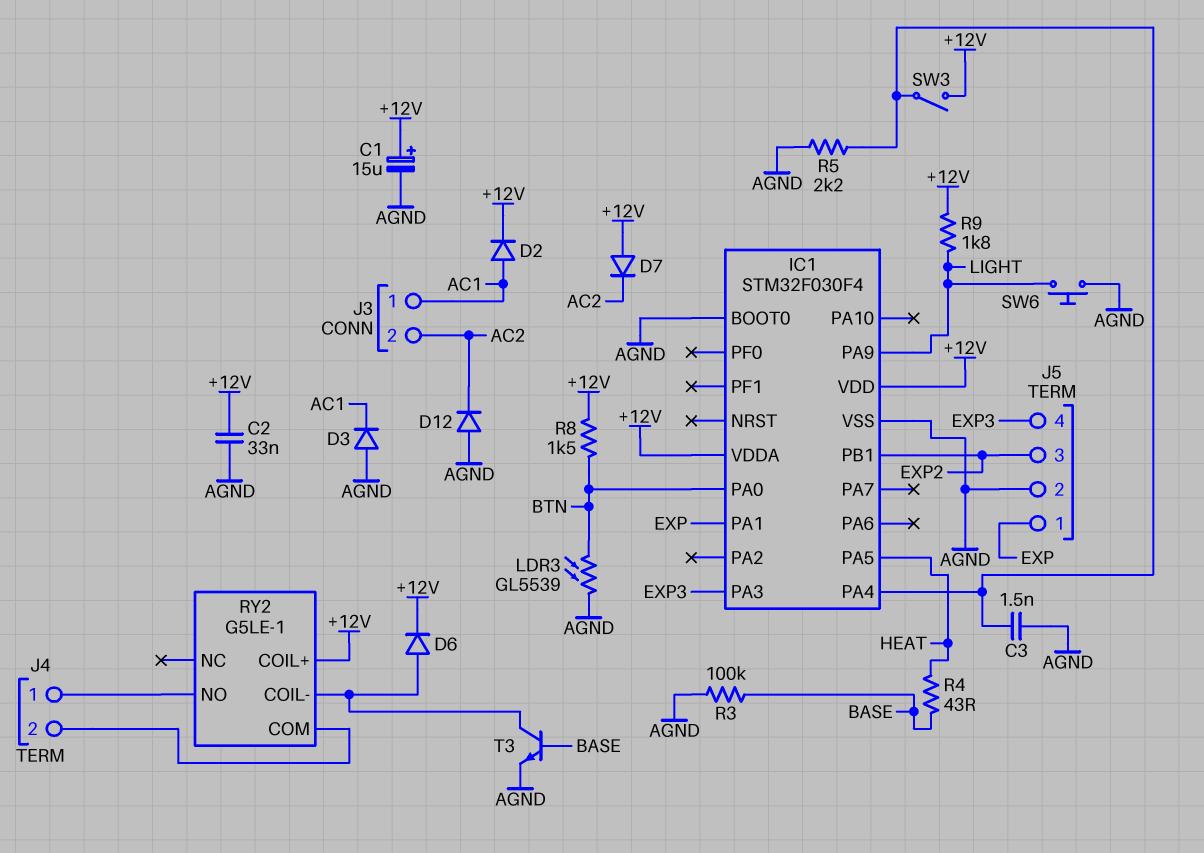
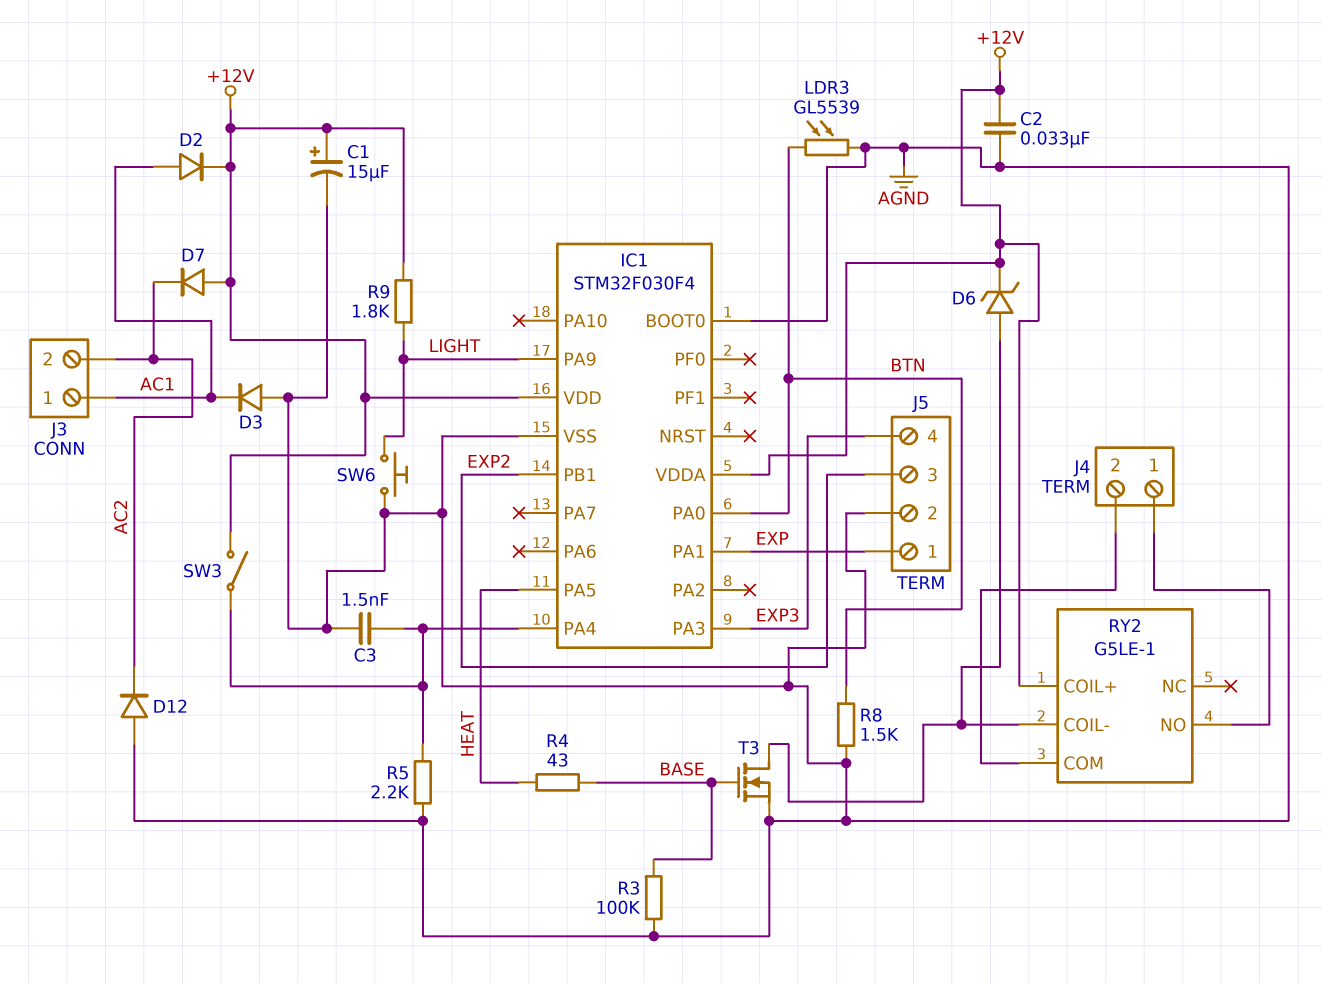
D6: diode (A RY2/COIL-, K +12V) -> zener (A RY2/COIL-, K +12V)
R8: 1.5k (+12V, BTN) -> 1.5k (AGND, BTN)
T3: NPN (B BASE, C RY2/COIL-, E AGND) -> NMOS (G BASE, D RY2/COIL-, S AGND)

